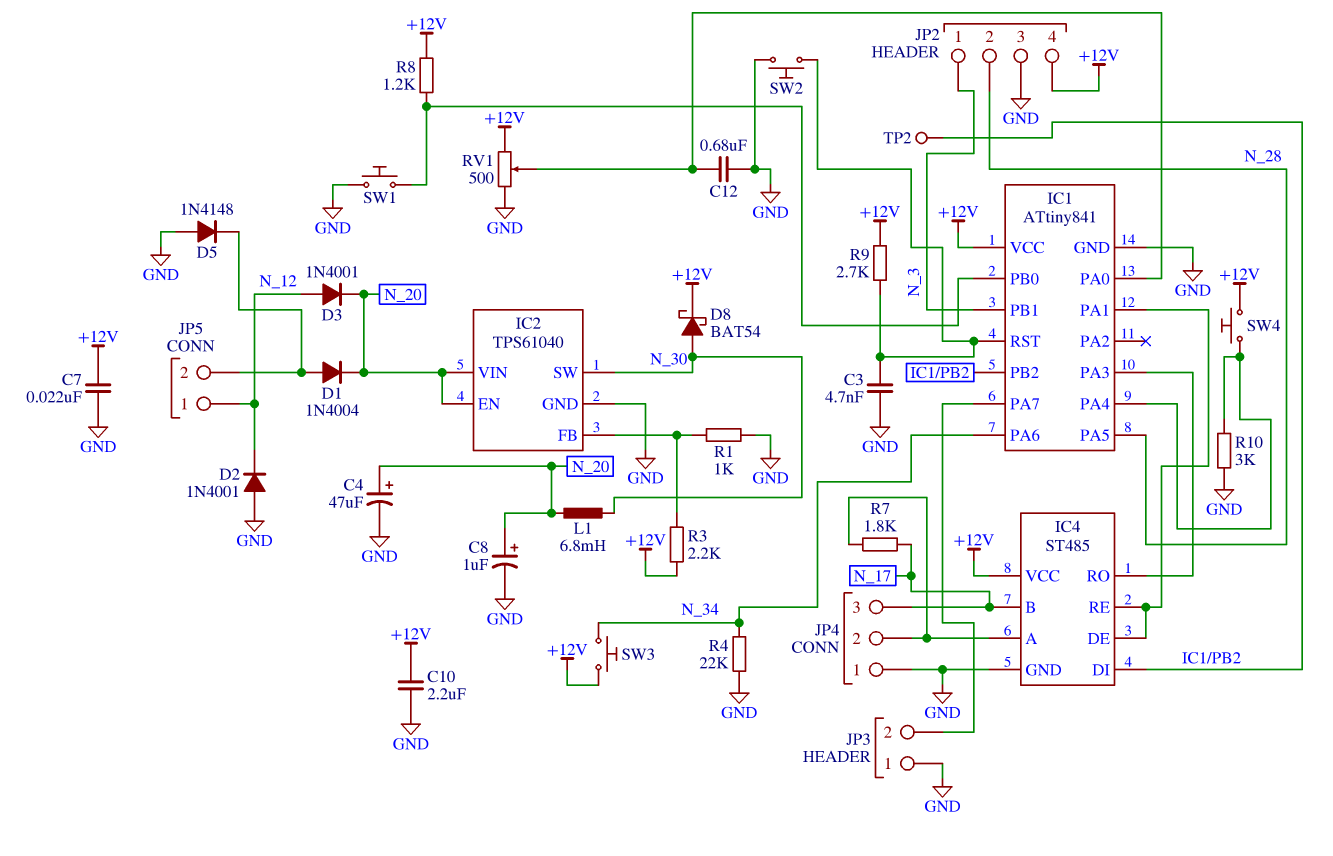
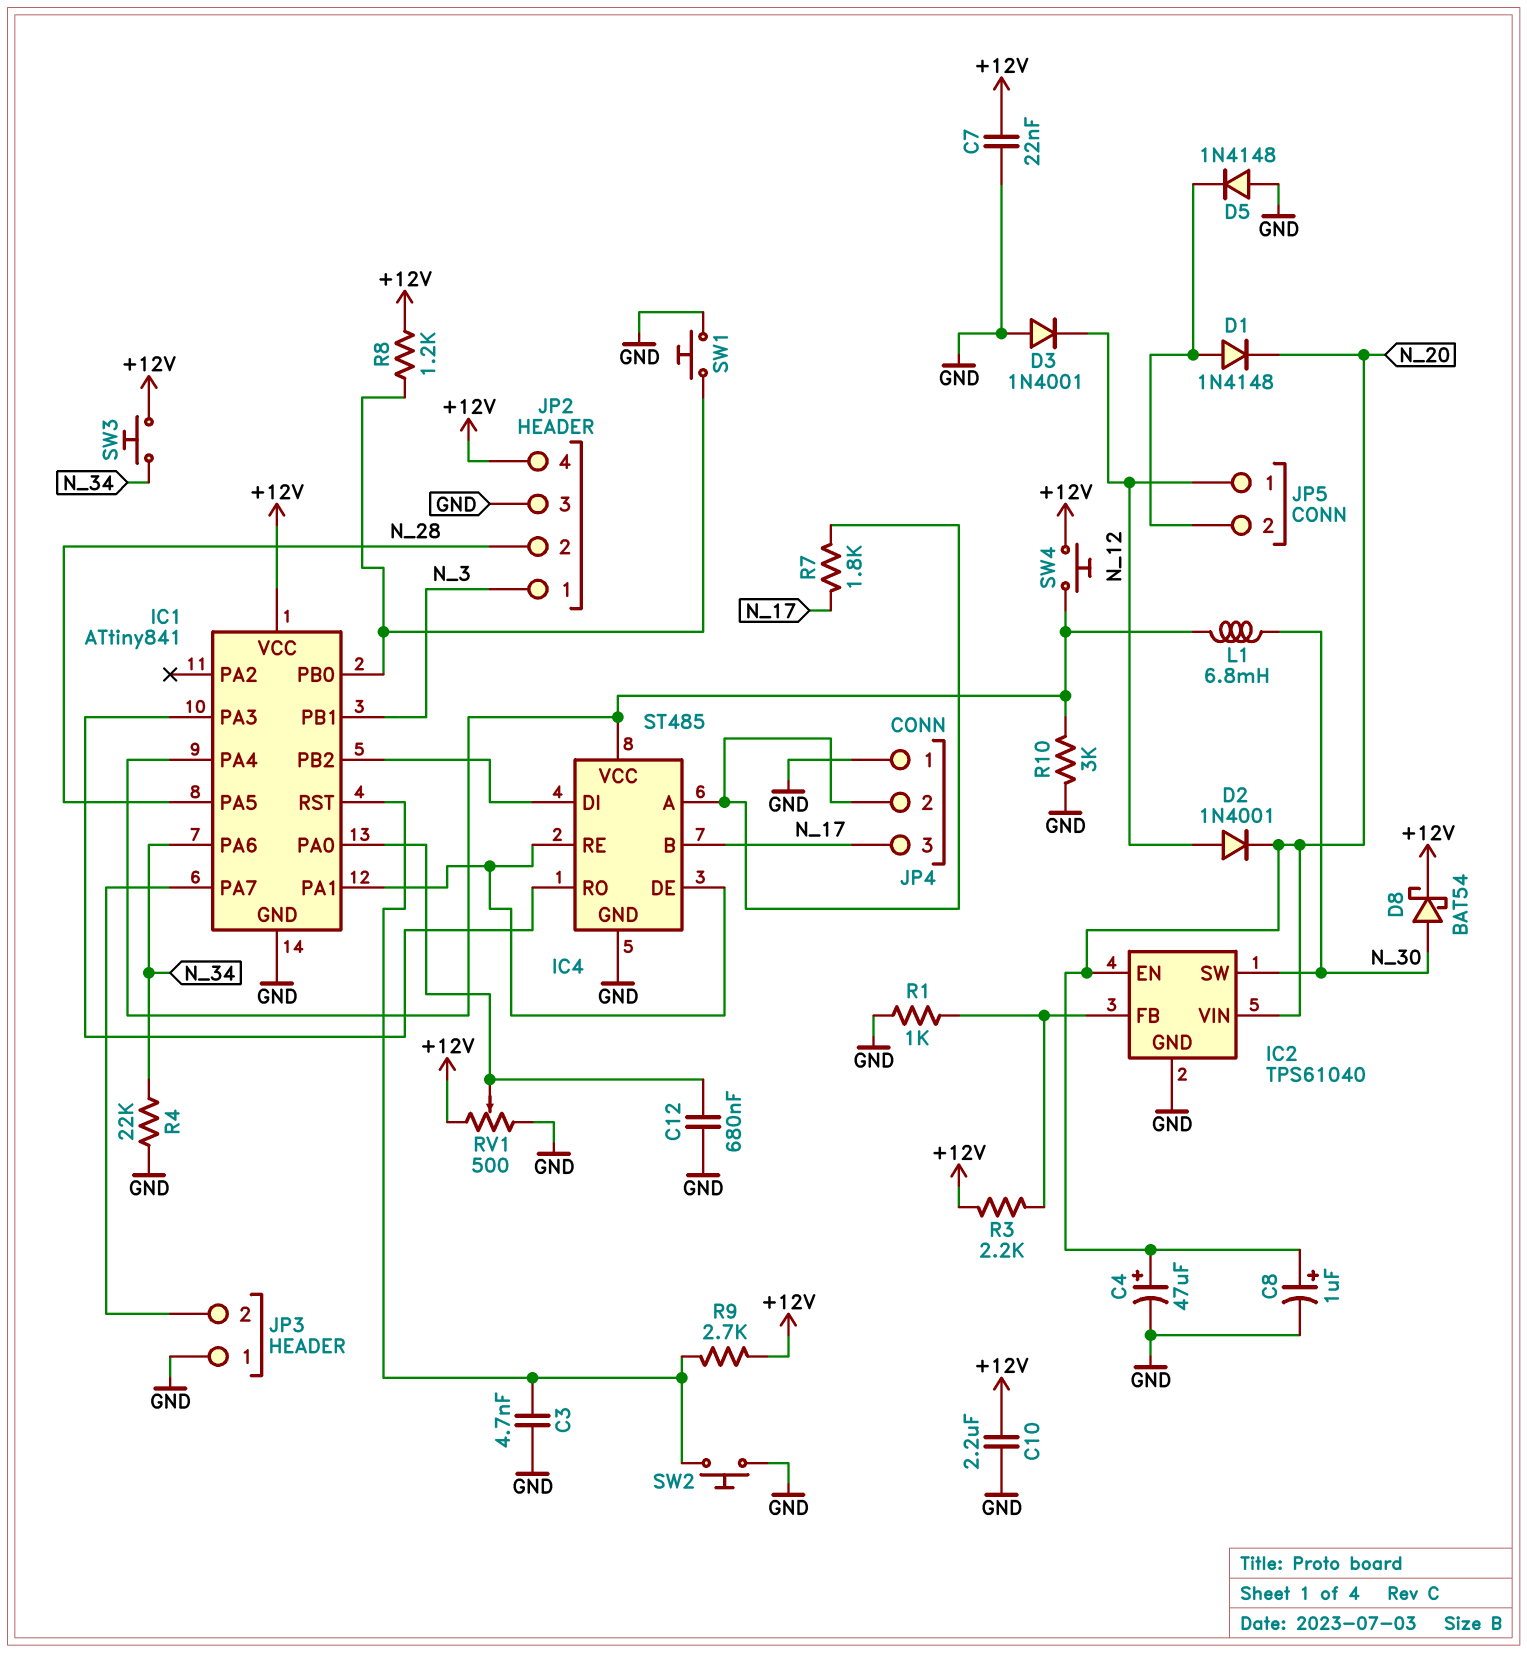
D1: diode 1N4004 (A JP5/2, K N_20) -> diode 1N4148 (A JP5/2, K N_20)
D2: diode 1N4001 (A GND, K N_12) -> diode 1N4001 (A N_12, K N_20)
D3: diode 1N4001 (A N_12, K N_20) -> diode 1N4001 (A GND, K N_12)
IC4 pin VCC: +12V -> IC1/PA4
L1: 6.8mH (N_20, N_30) -> 6.8mH (IC1/PA4, N_30)
TP2: test point (IC1/PB2) -> none

